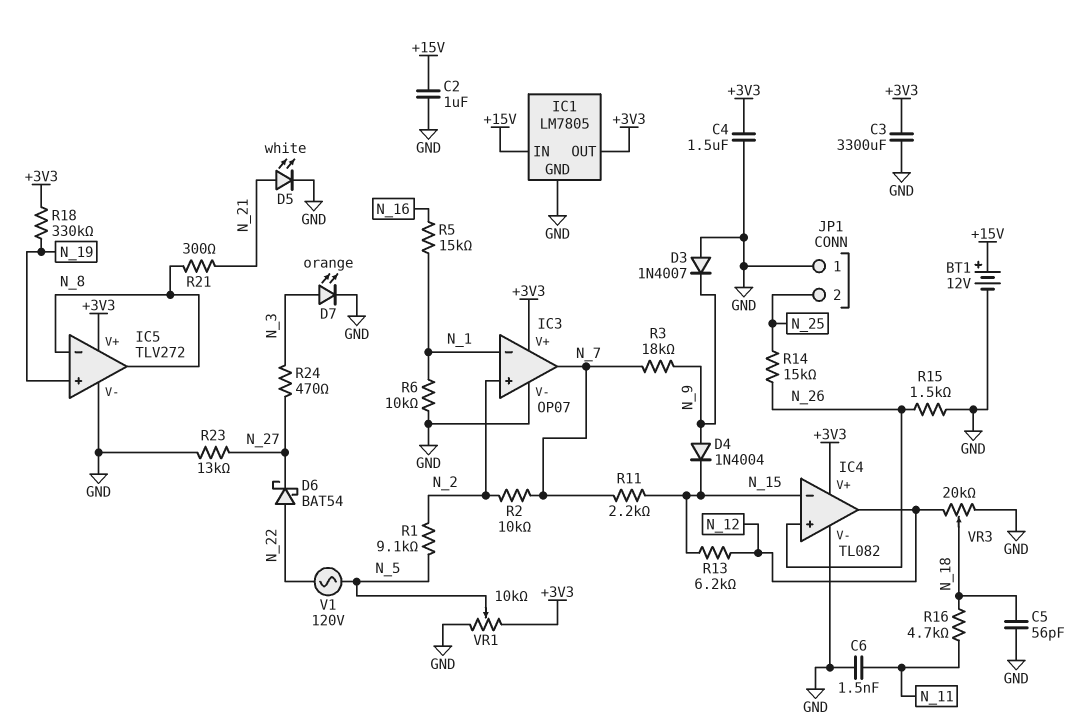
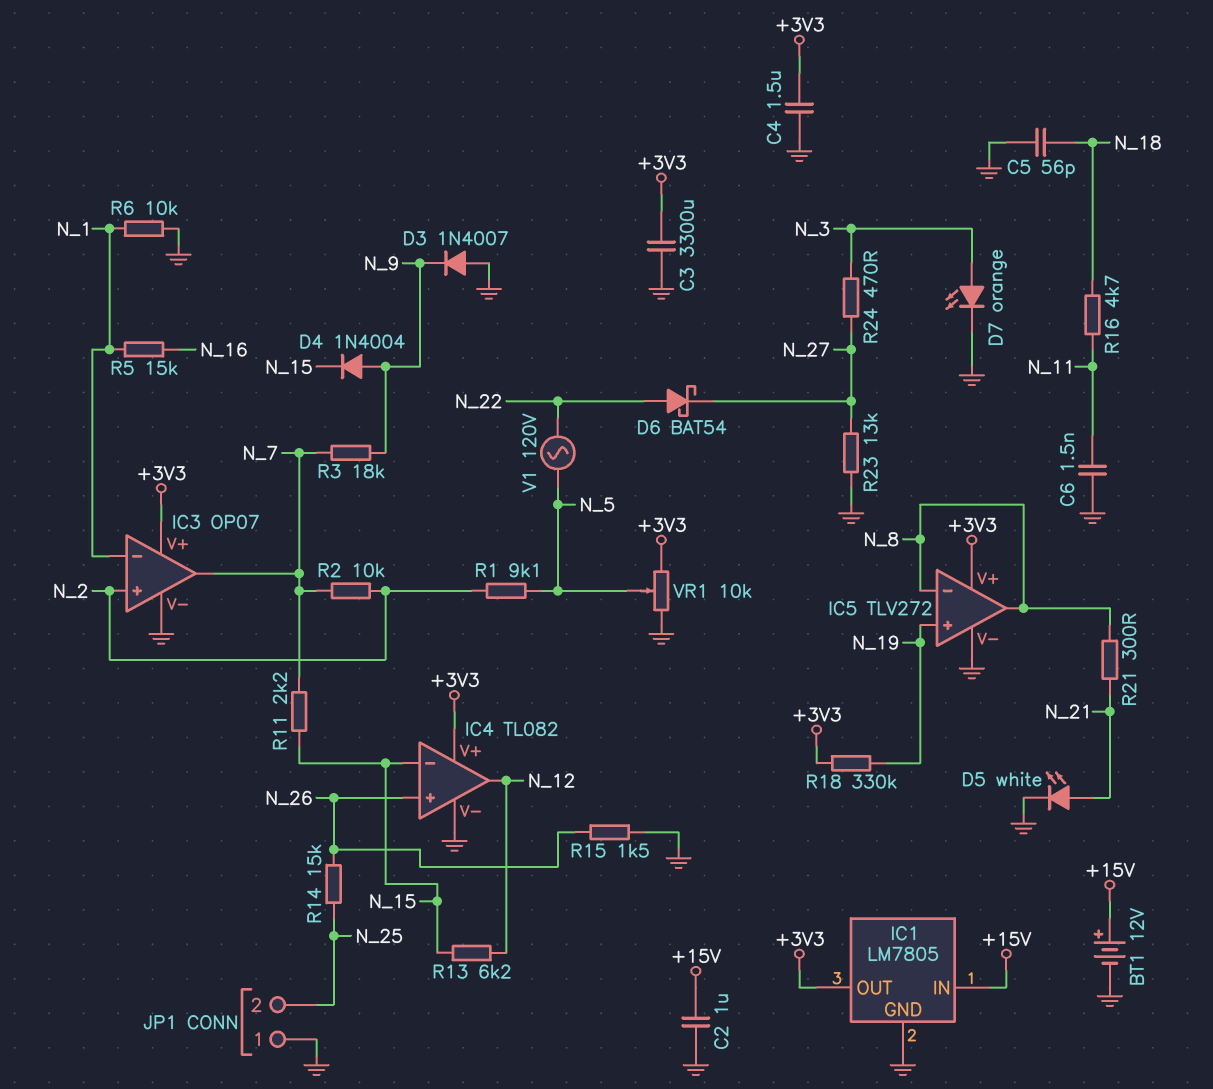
VR3: 20k (GND, N_12, wiper N_18) -> none

